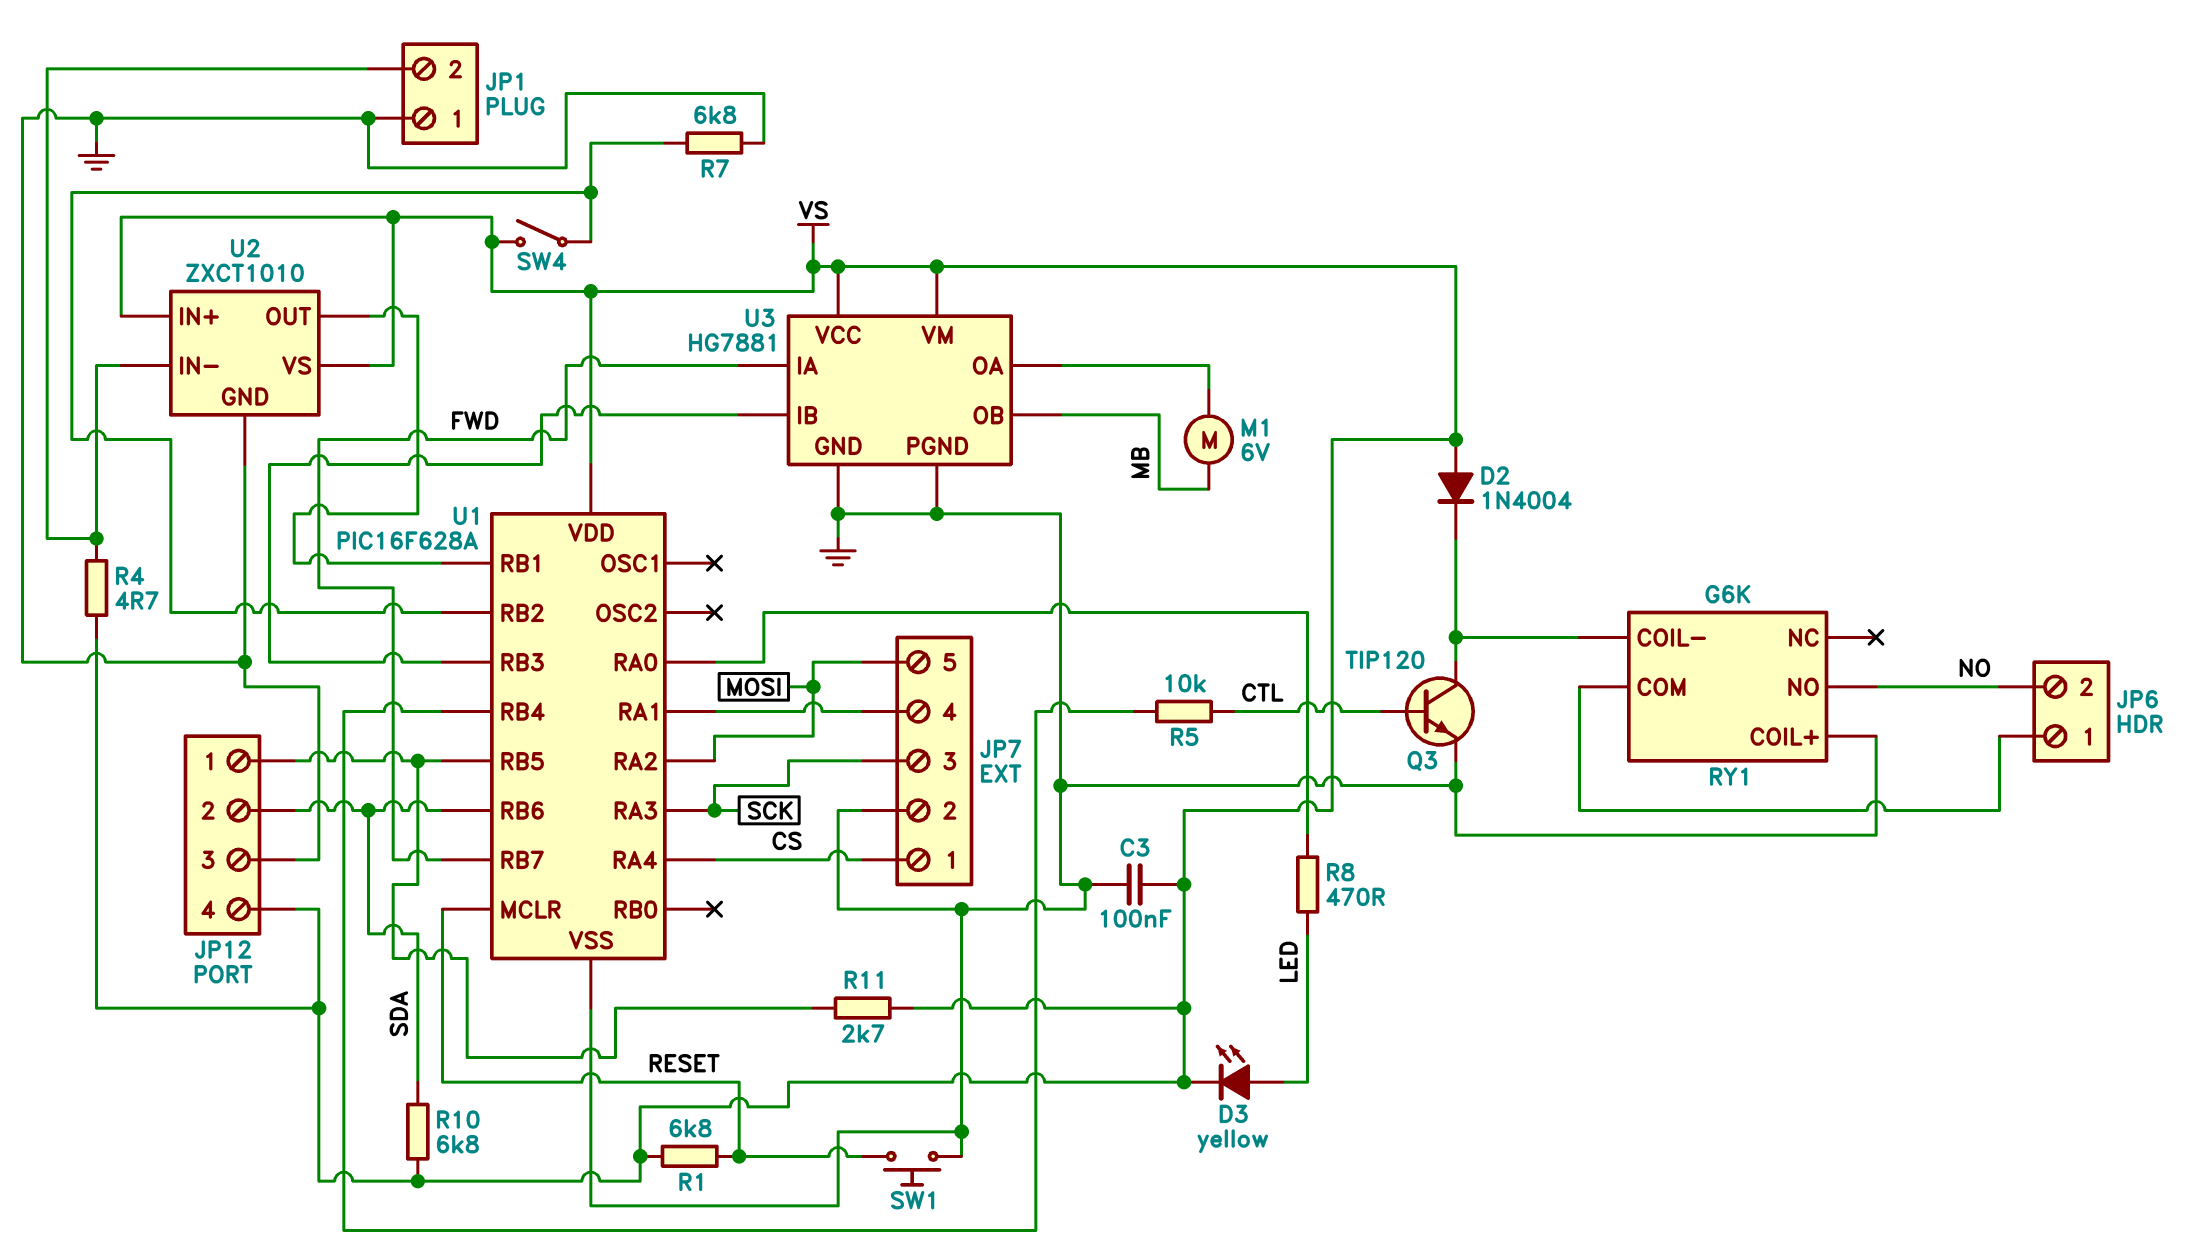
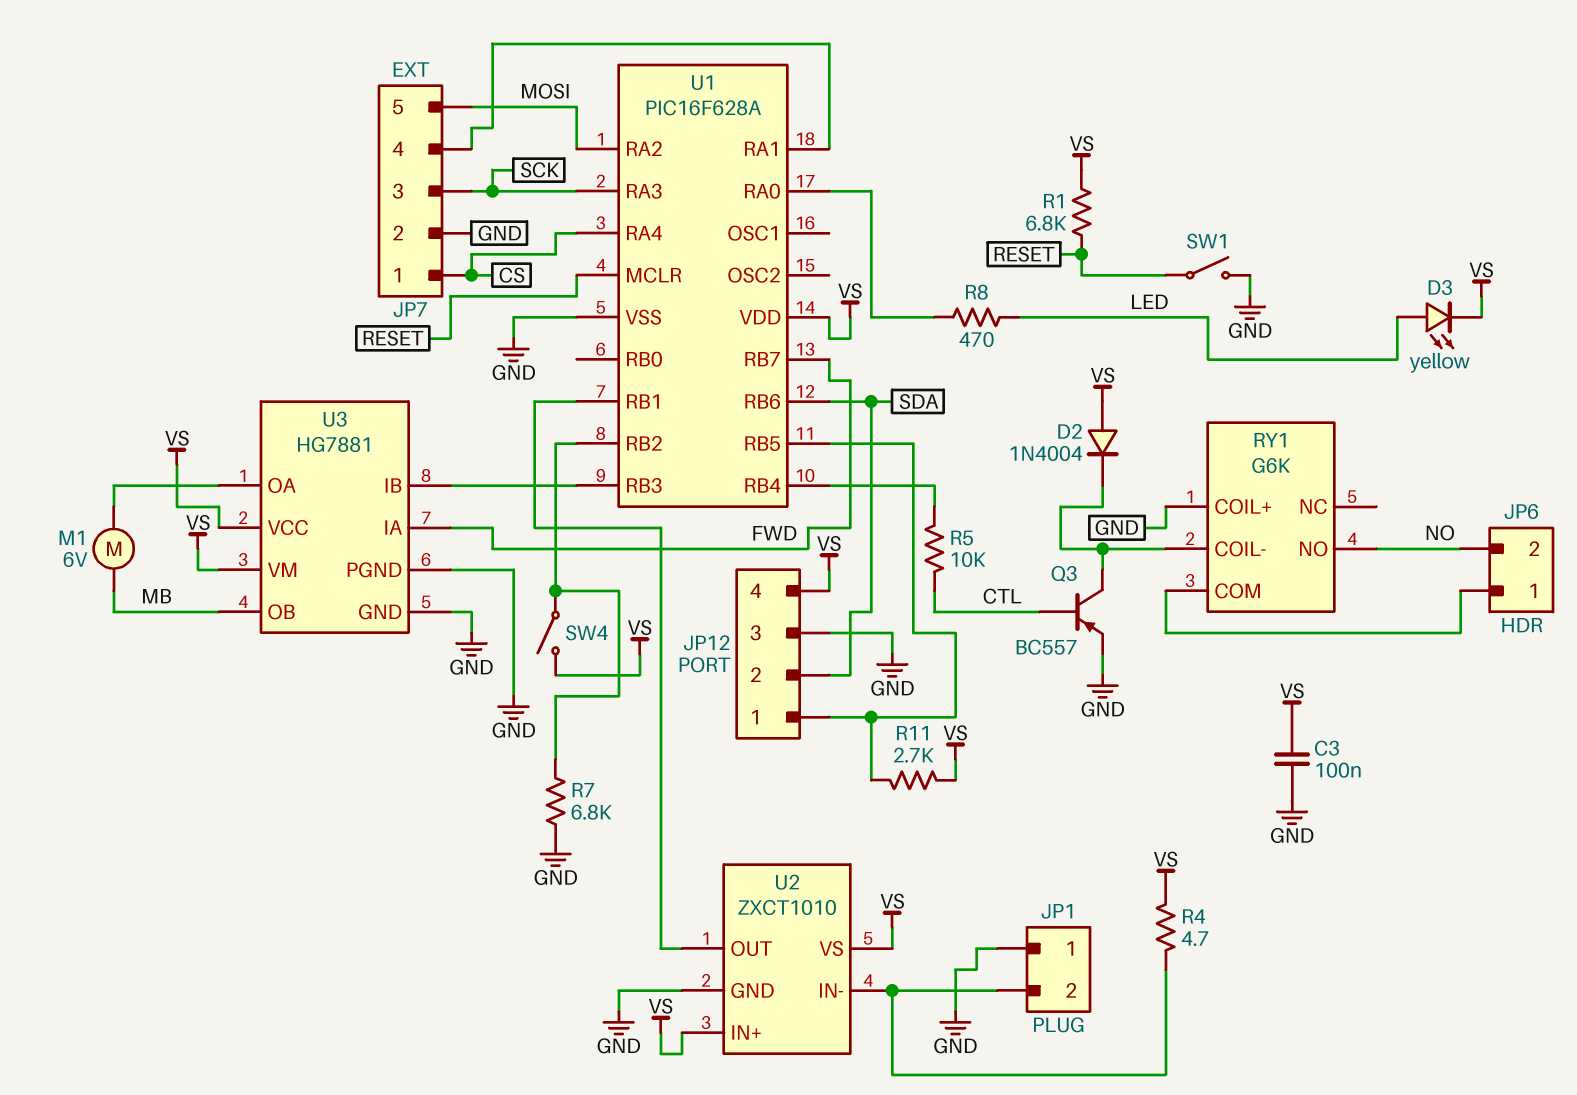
Q3: NPN TIP120 (B CTL, C RY1/COIL-, E GND) -> PNP BC557 (B CTL, C RY1/COIL-, E GND)
R10: 6.8k (SDA, VS) -> none
SW1: button (GND, RESET) -> switch (GND, RESET)

